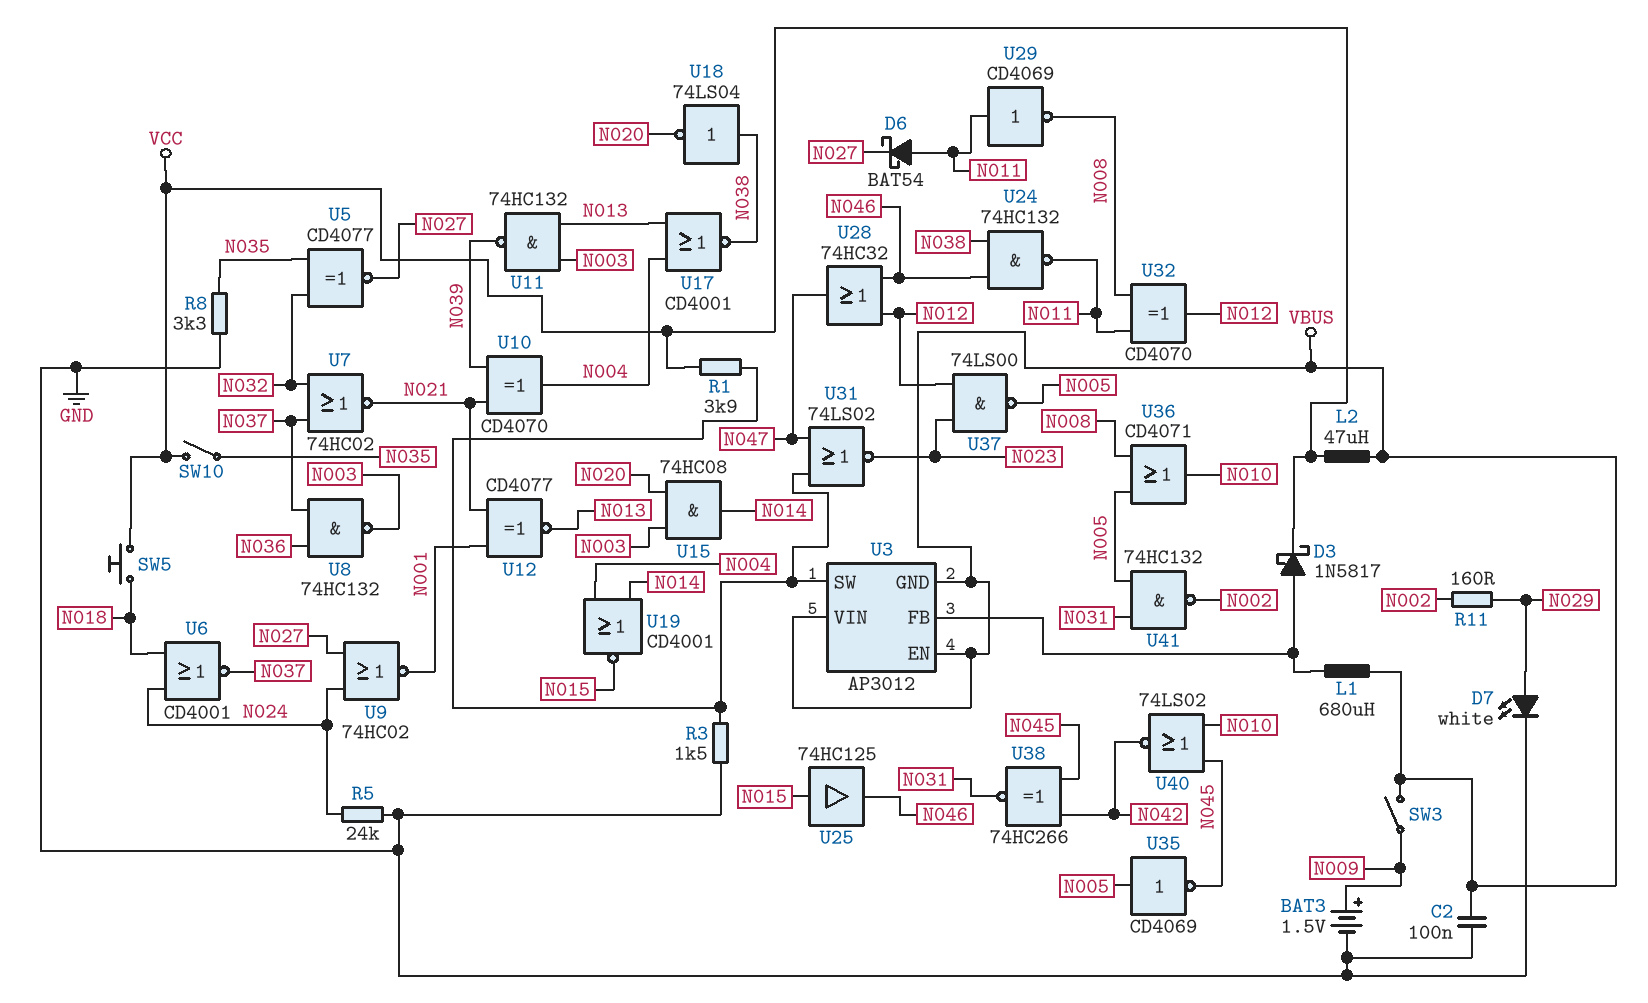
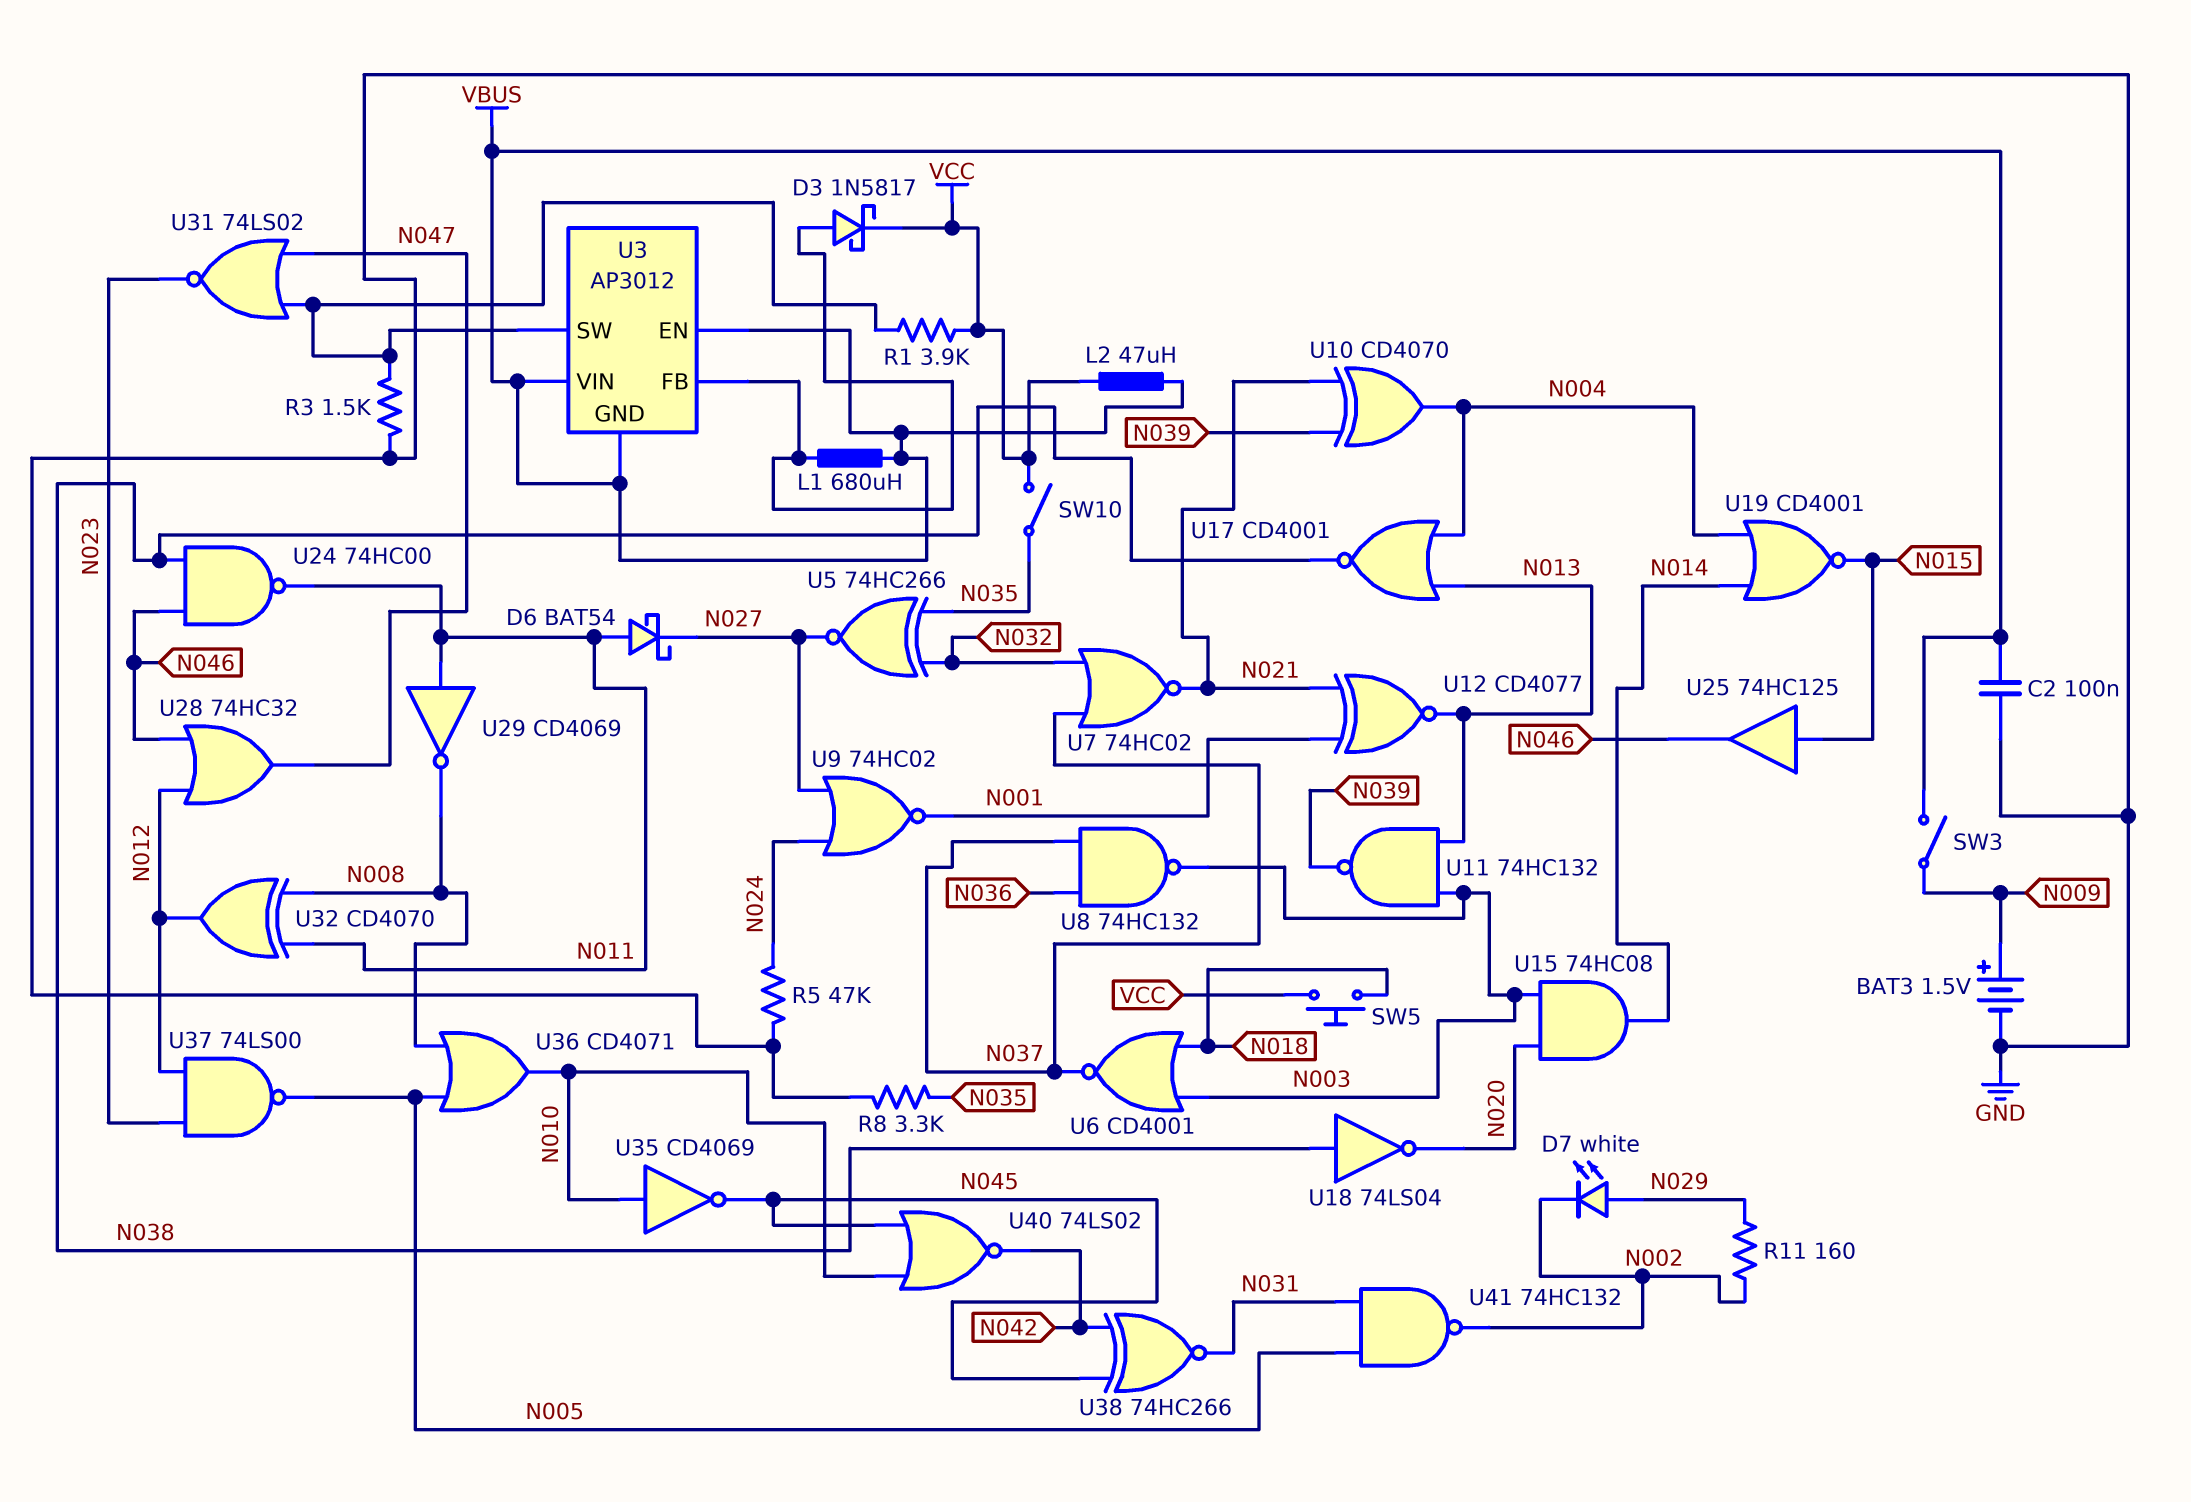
D7: LED white (A N029, K GND) -> LED white (A N029, K N002)
R5: 24k (GND, N024) -> 47k (GND, N024)
U5: XNOR CD4077 (in N032, in N035, out N027) -> XNOR 74HC266 (in N032, in N035, out N027)
U6: NOR CD4001 (in N018, in N024, out N037) -> NOR CD4001 (in N003, in N018, out N037)
U24: NAND 74HC132 (in N038, in N046, out N011) -> NAND 74HC00 (in N038, in N046, out N011)
U35: NOT CD4069 (in N005, out N045) -> NOT CD4069 (in N010, out N045)

